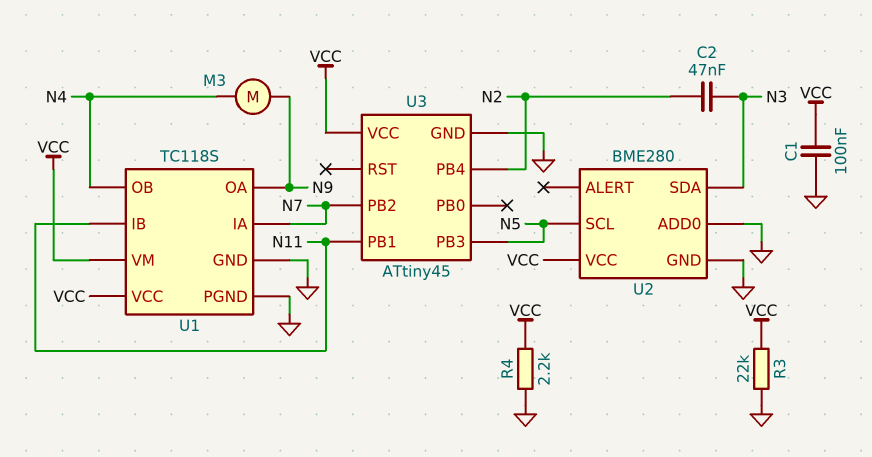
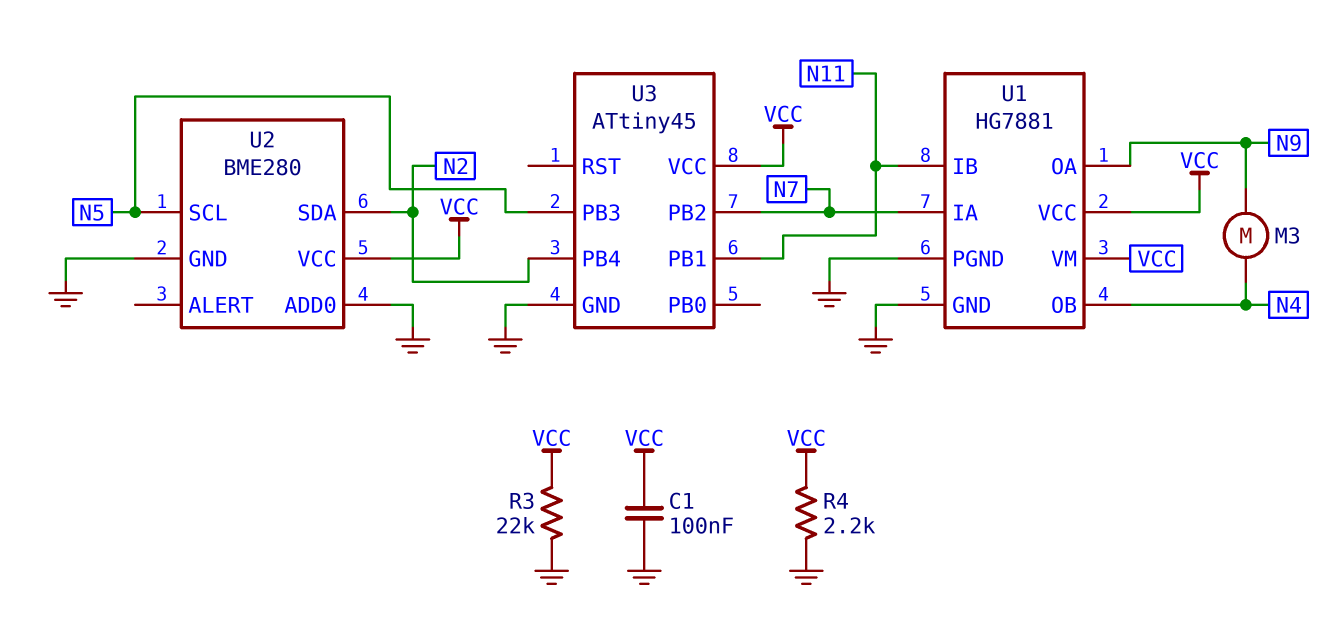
C2: 47nF (N2, N3) -> none
U1: TC118S -> HG7881
U2 pin SDA: N3 -> N2

